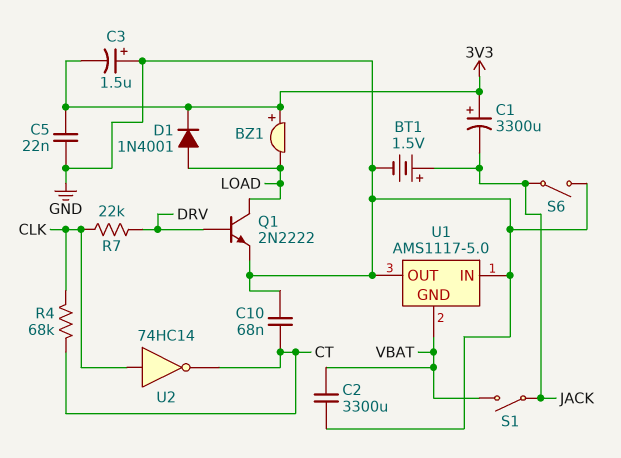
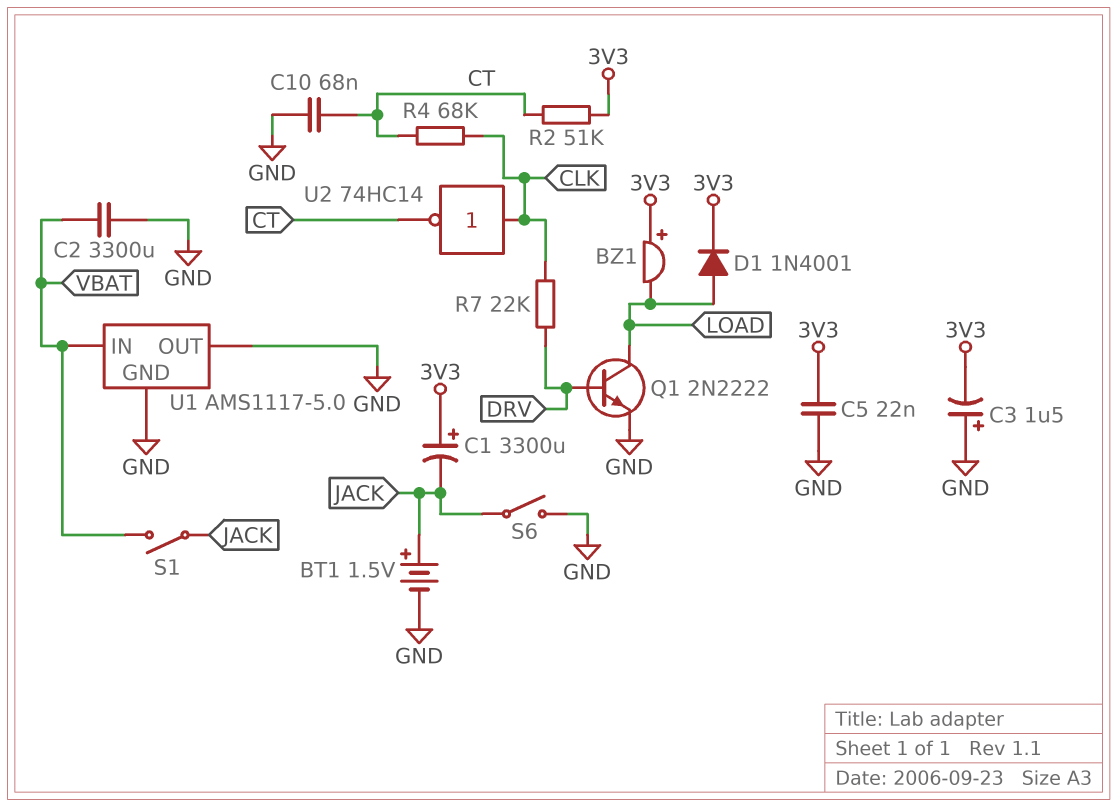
R2: none -> 51k (3V3, CT)
U1 pin GND: VBAT -> GND
U1 pin IN: GND -> VBAT

